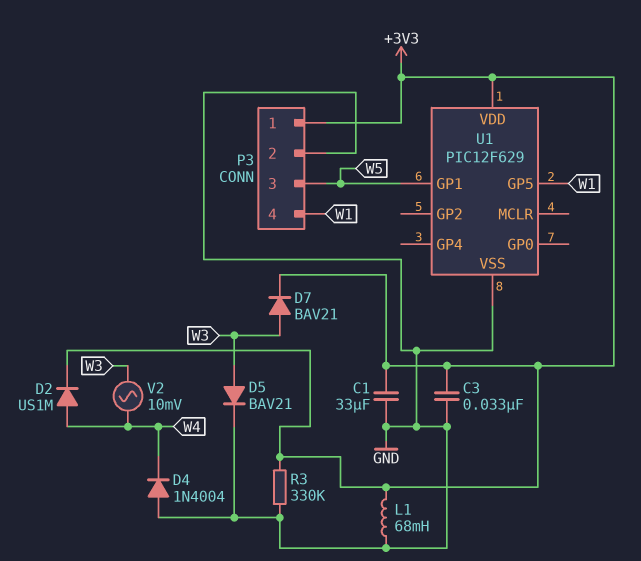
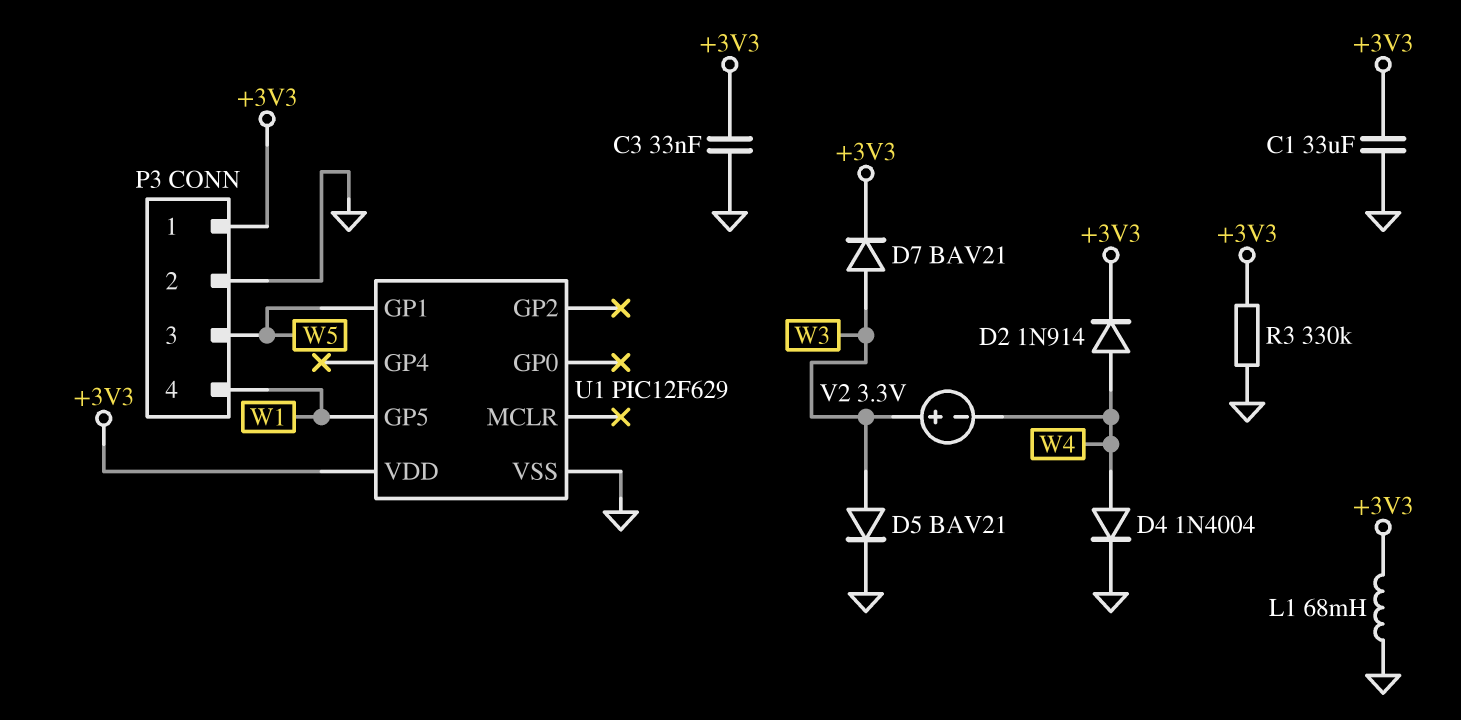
D2: diode US1M (A W4, K +3V3) -> diode 1N914 (A W4, K +3V3)
D4: diode 1N4004 (A GND, K W4) -> diode 1N4004 (A W4, K GND)
V2: AC 10mV (W3, W4) -> 3.3V (plus W3, minus W4)

